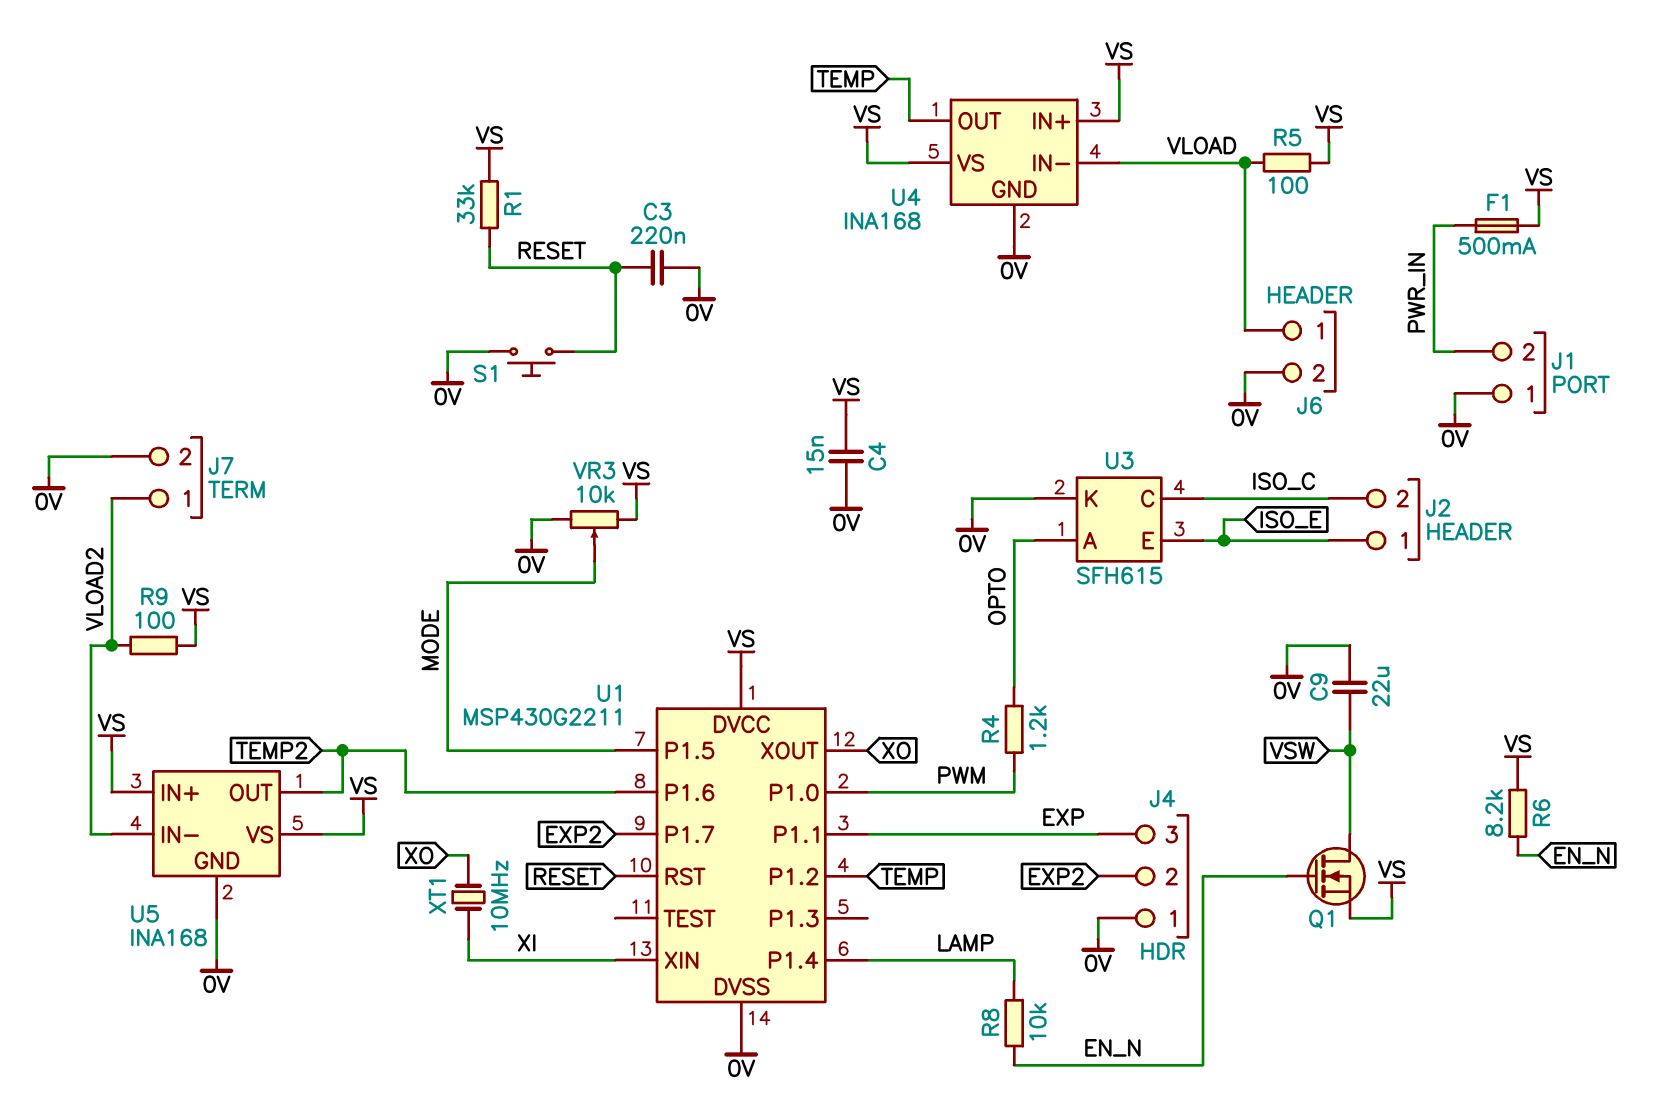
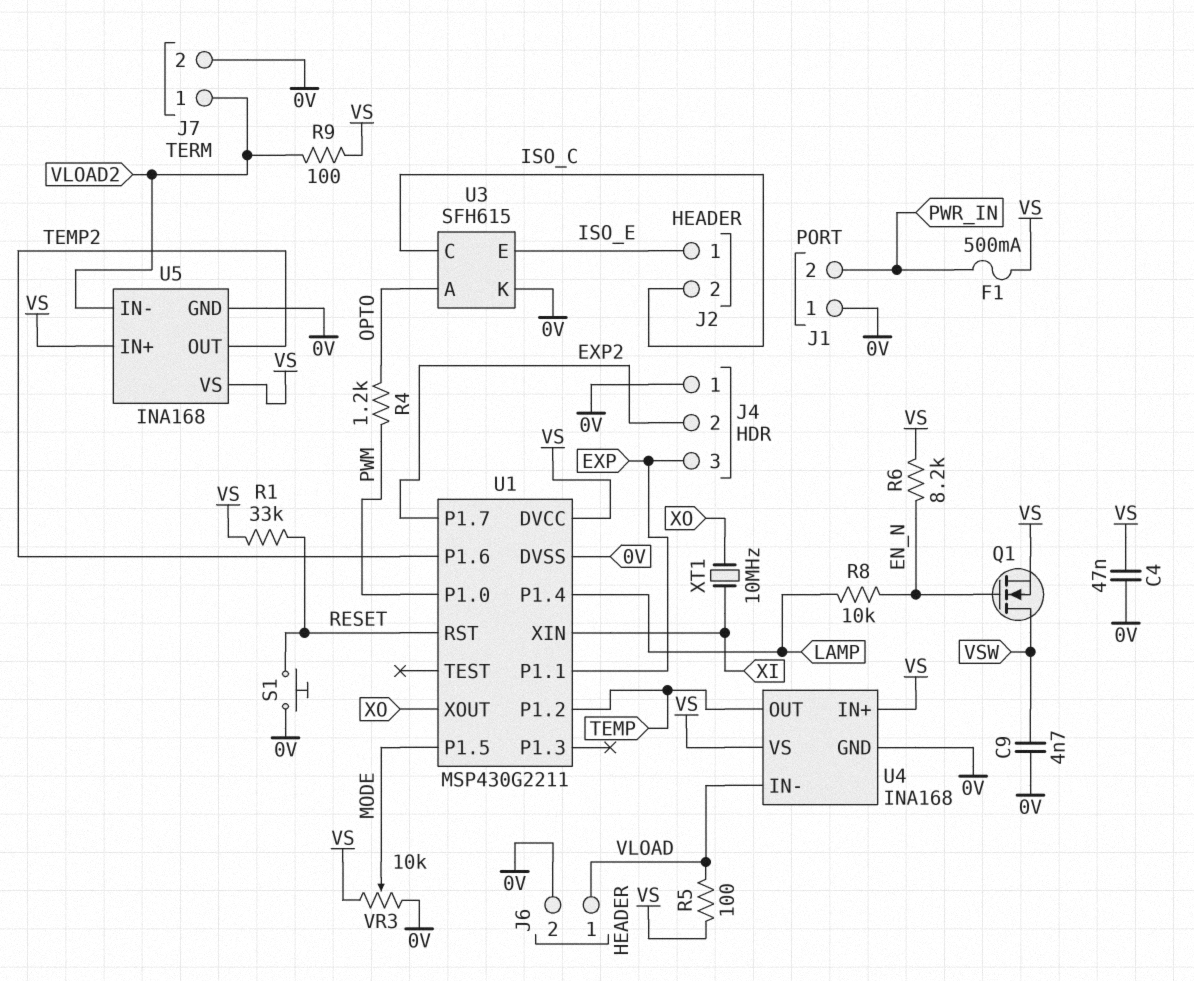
C3: 220nF (0V, RESET) -> none
C4: 15nF (0V, VS) -> 47nF (0V, VS)
C9: 22uF (0V, VSW) -> 4.7nF (0V, VSW)

